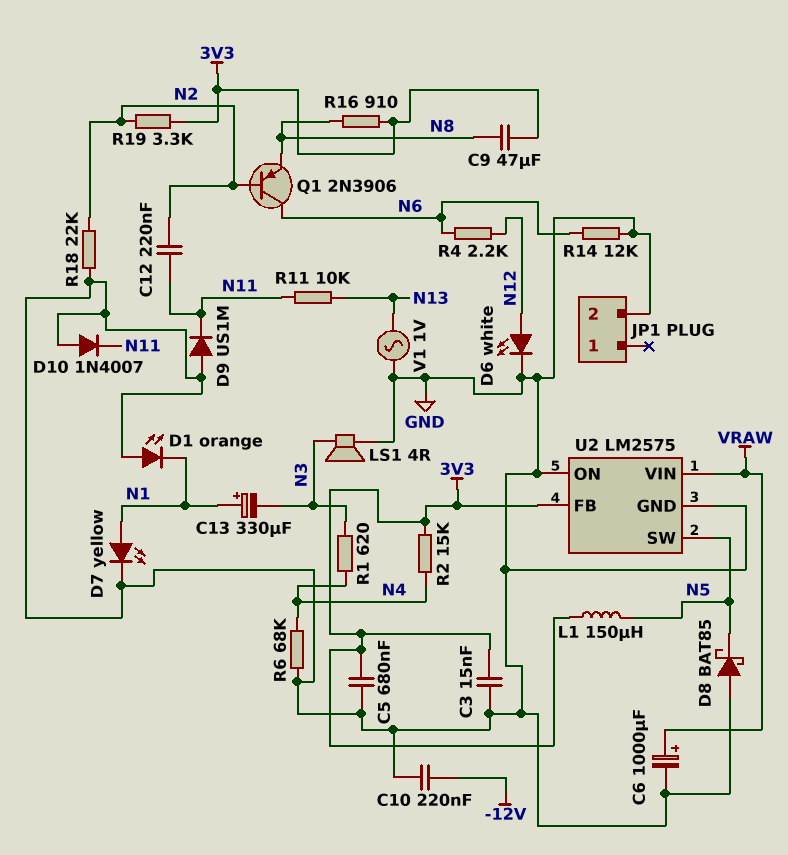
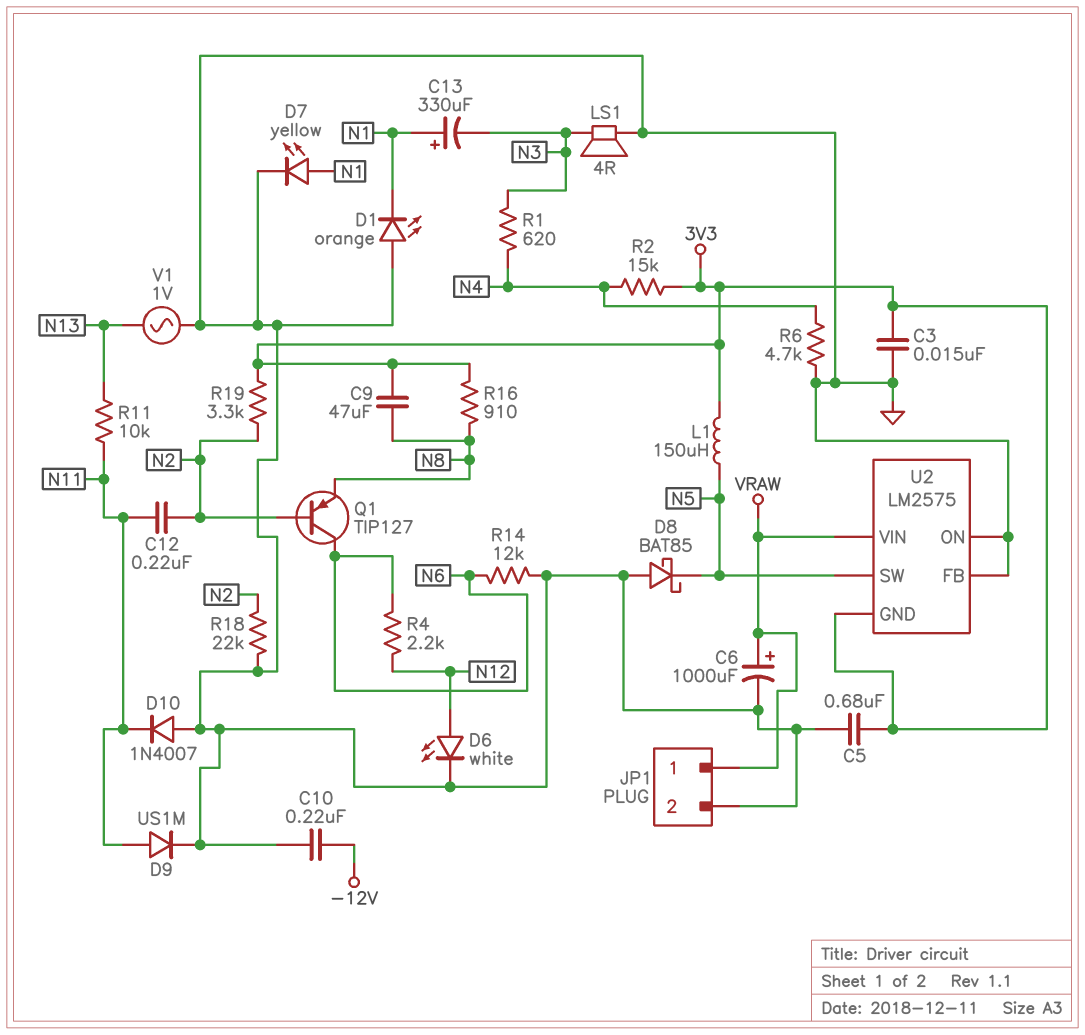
D9: diode US1M (A GND, K N11) -> diode US1M (A N11, K GND)
JP1 pin 1: none -> VRAW
Q1: PNP 2N3906 (B N2, C N6, E N8) -> PNP TIP127 (B N2, C N6, E N8)
R6: 68k (GND, N4) -> 4.7k (GND, N4)
U2 pin FB: 3V3 -> GND
U2 pin GND: GND -> 3V3

